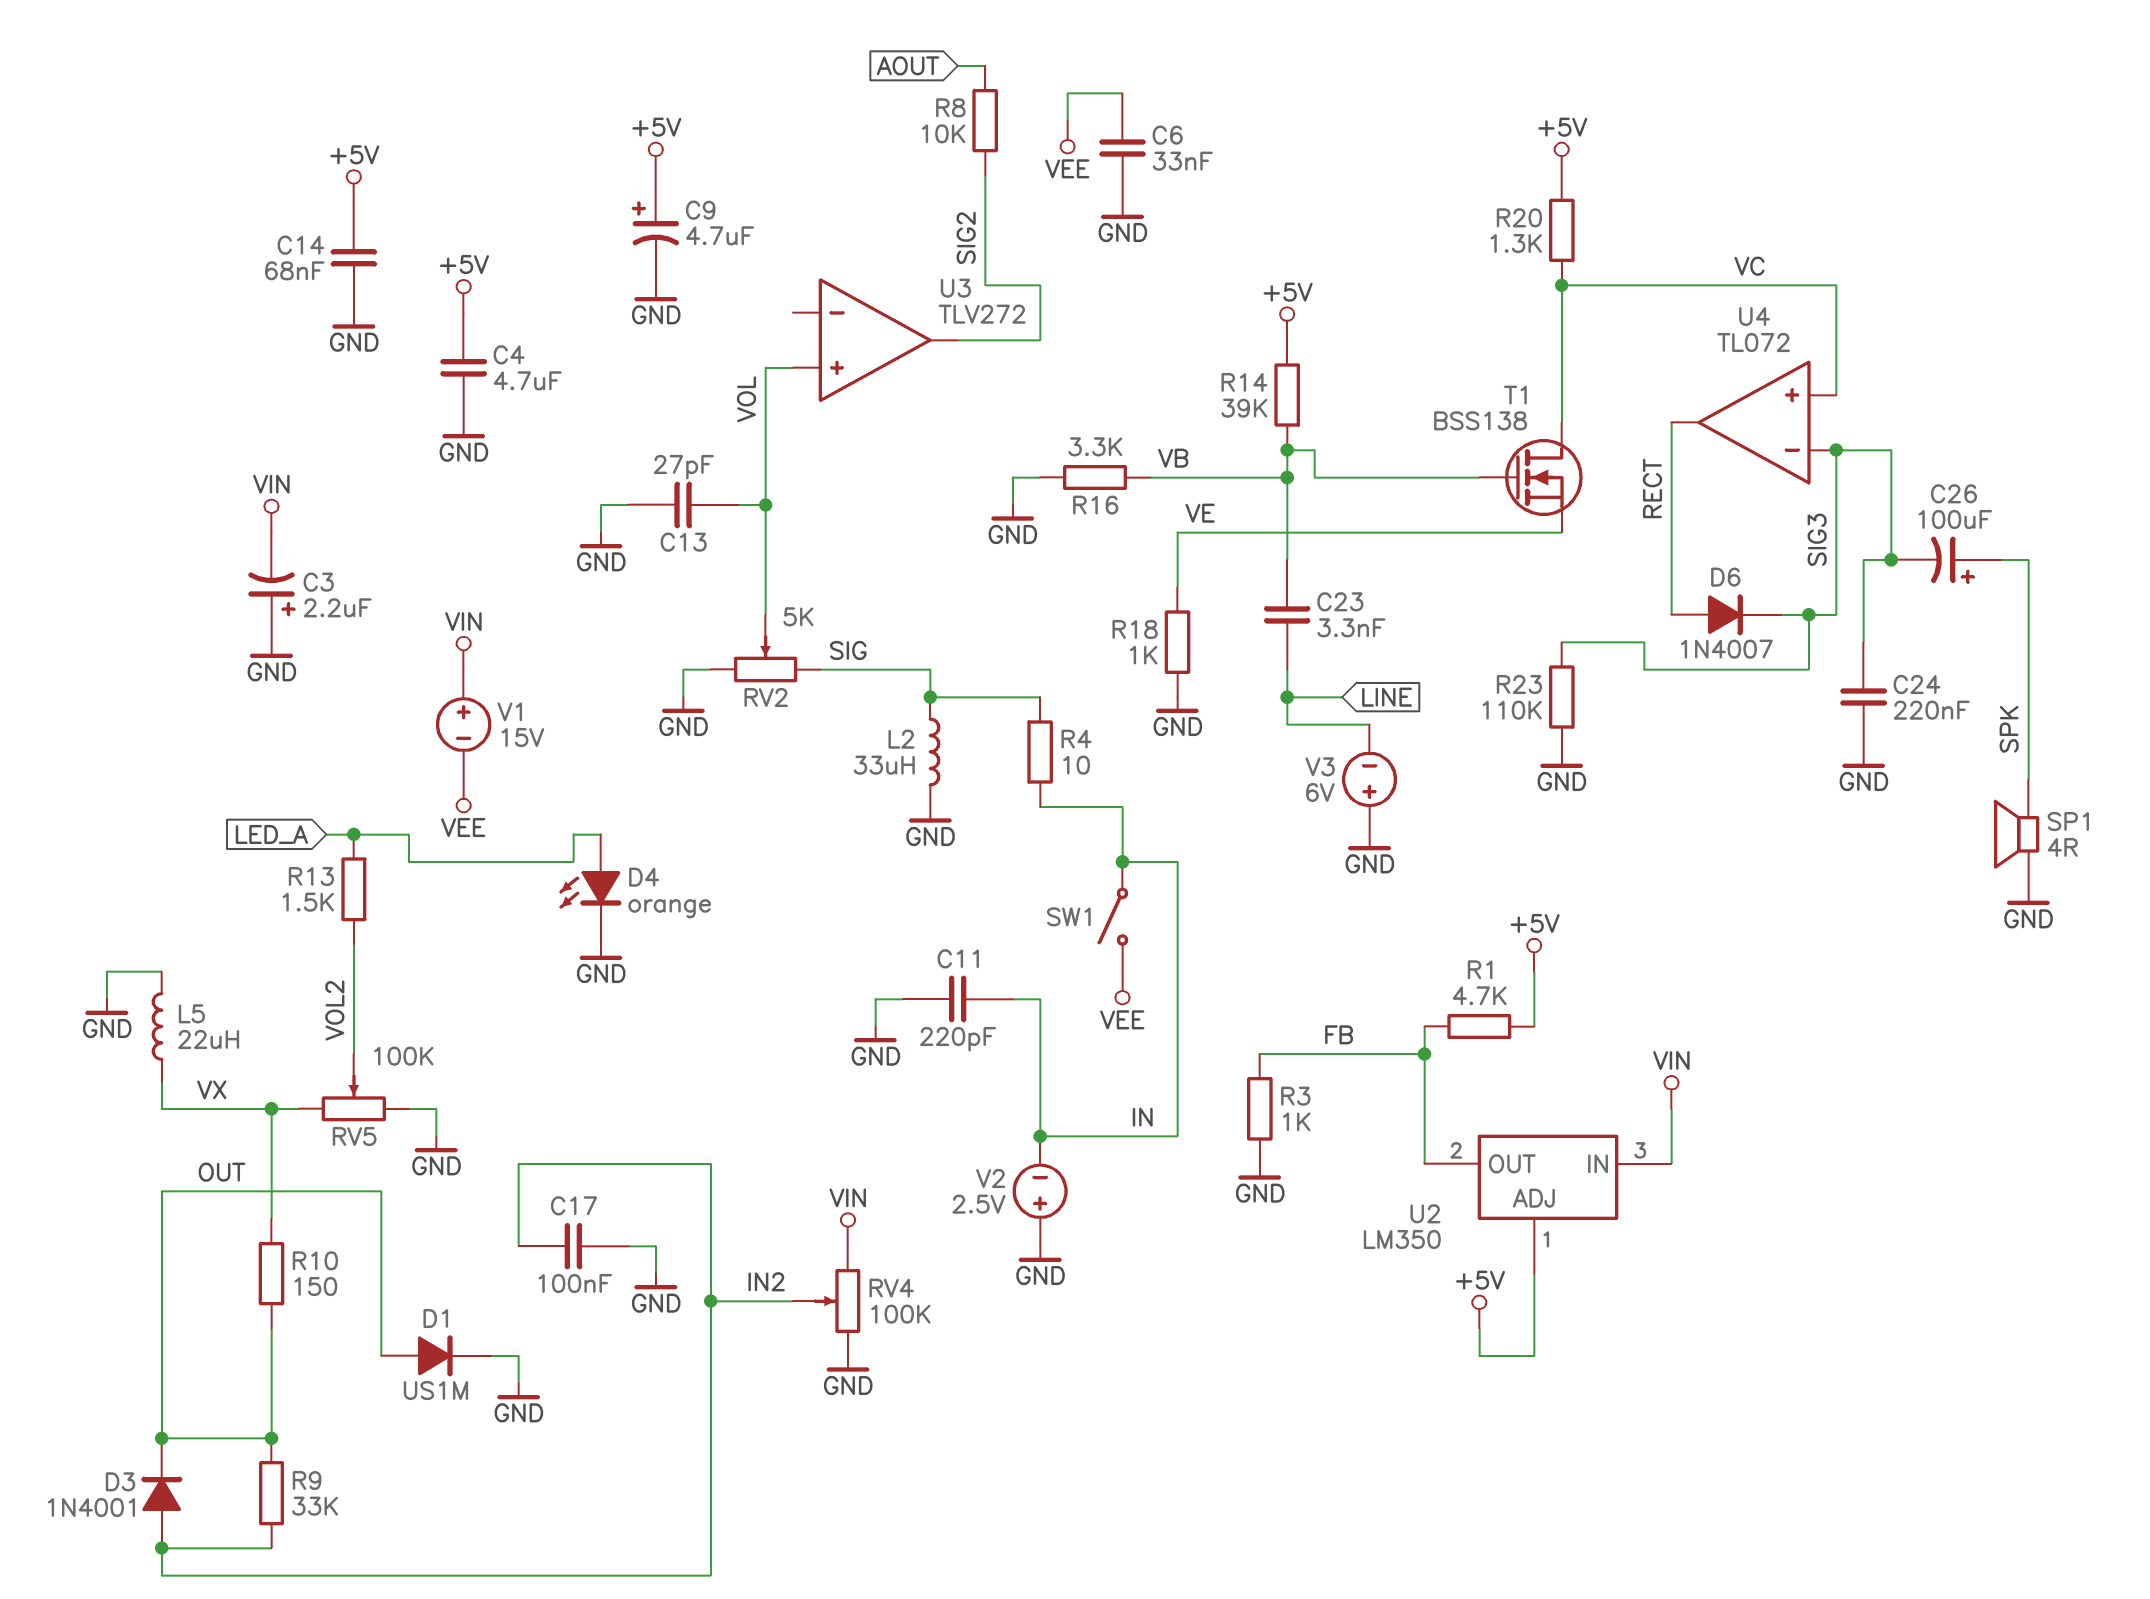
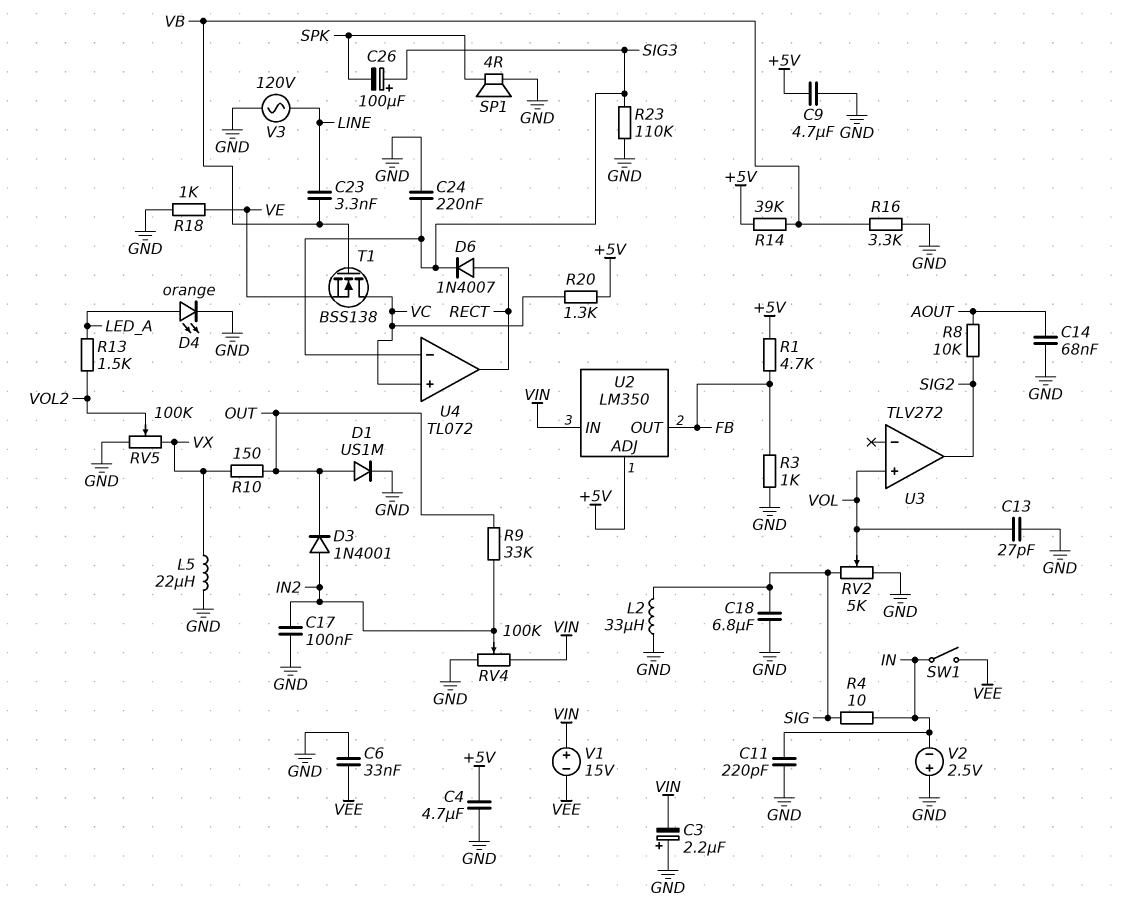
C9: 4.7uF (plus +5V, minus GND) -> 4.7uF (+5V, GND)
C14: 68nF (+5V, GND) -> 68nF (AOUT, GND)
C18: none -> 6.8uF (GND, SIG)
C26: 100uF (plus SPK, minus SIG3) -> 100uF (plus SIG3, minus SPK)
V3: 6V (plus GND, minus LINE) -> AC 120V (GND, LINE)

